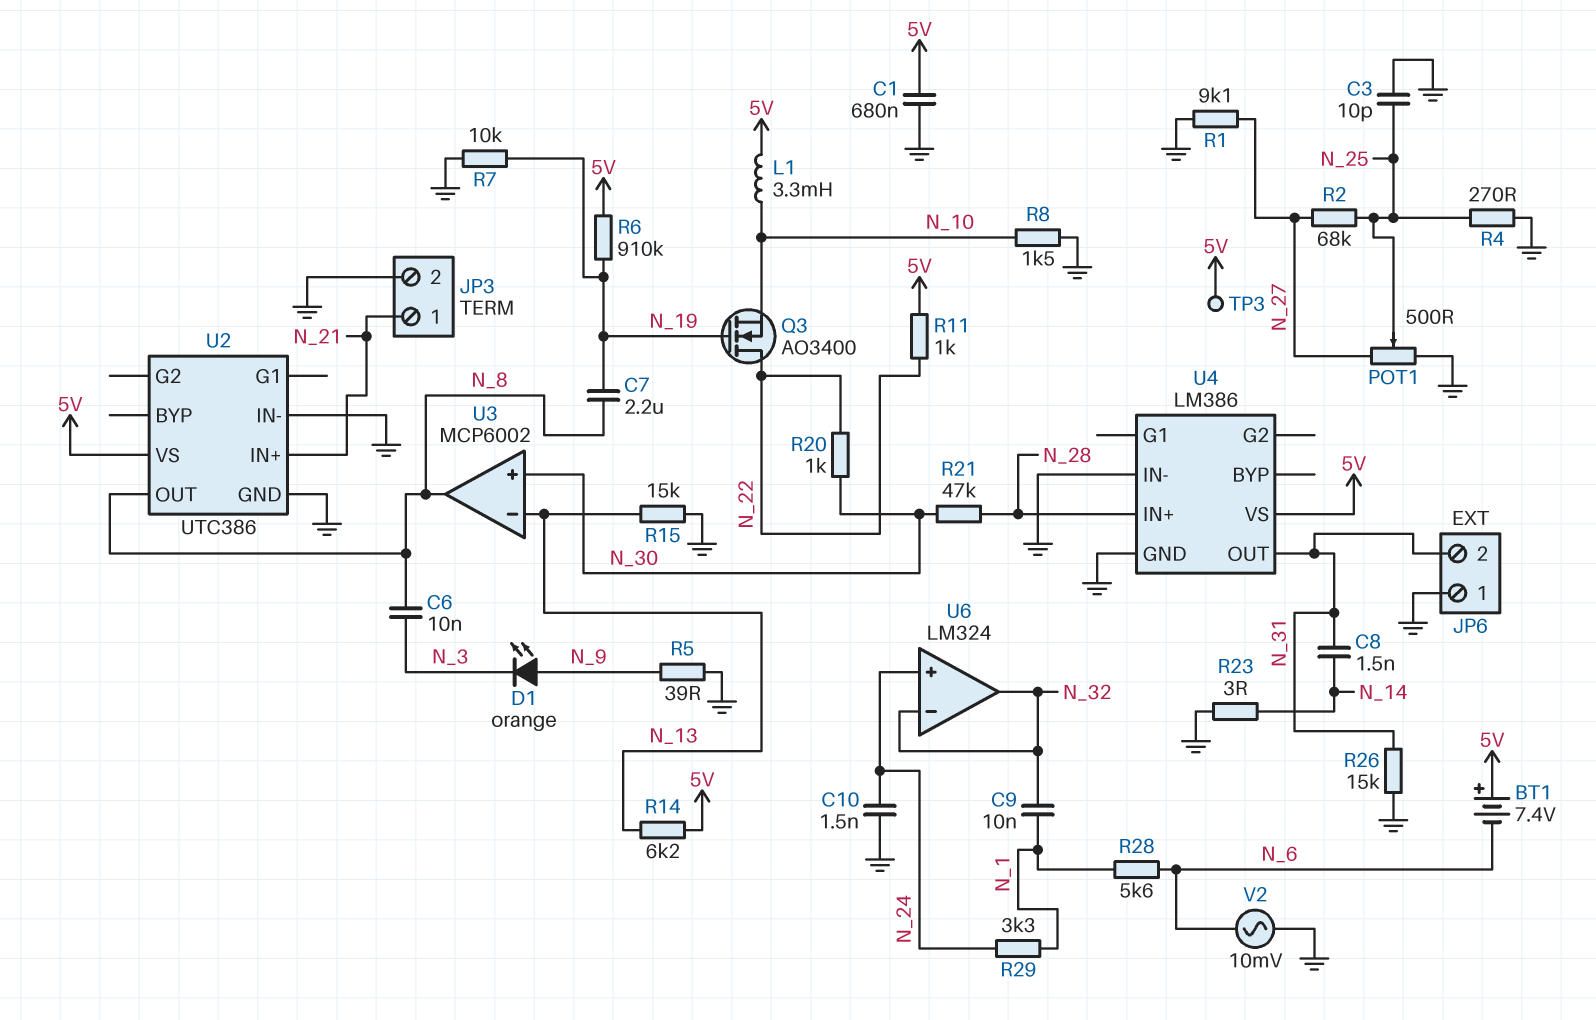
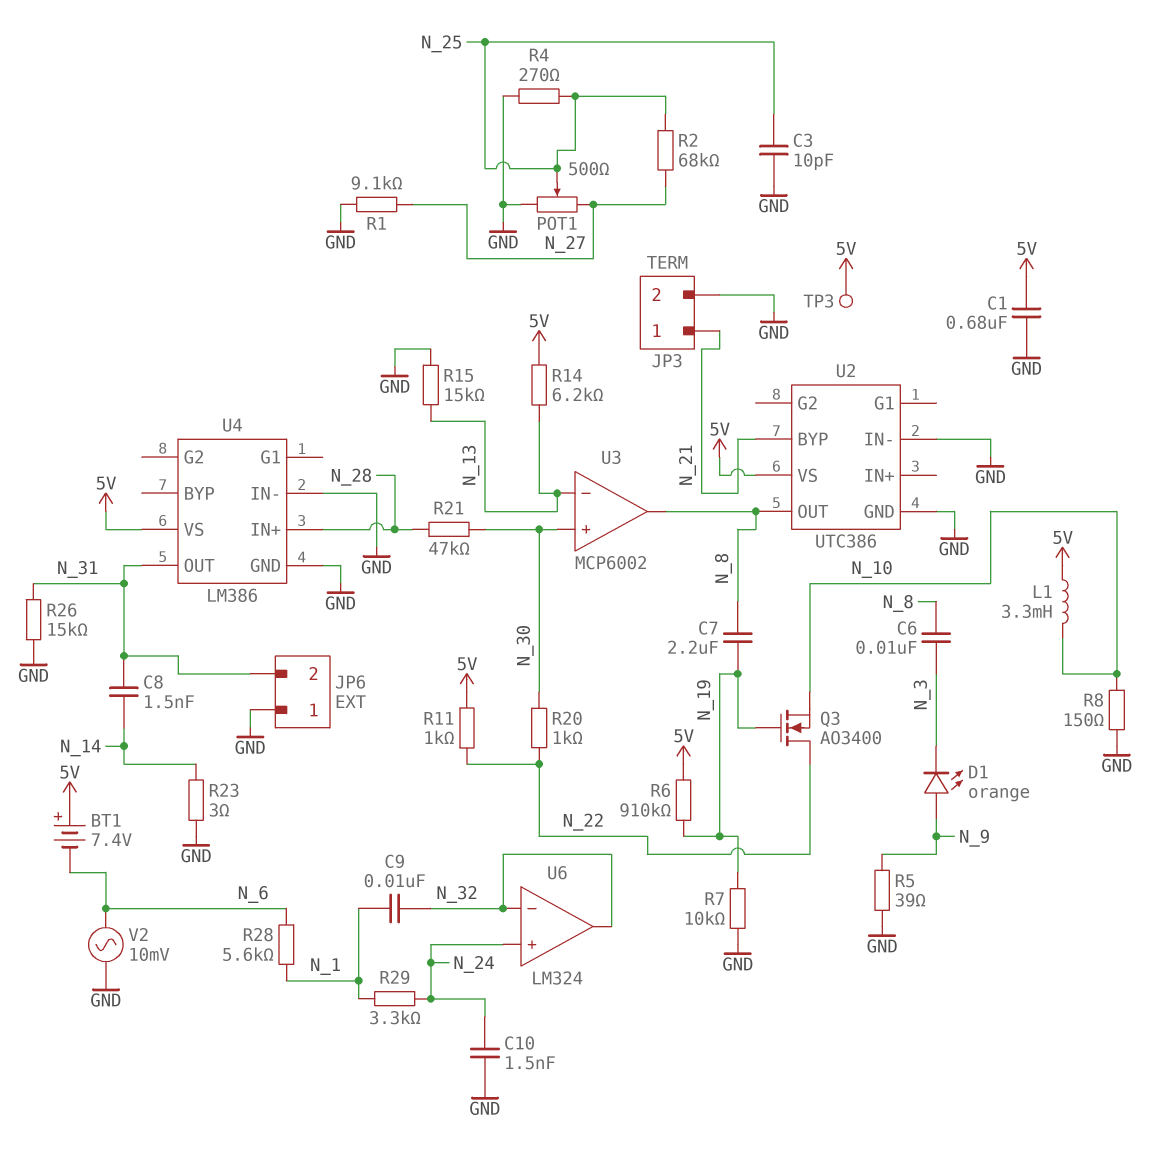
R8: 1.5k (GND, N_10) -> 150 (GND, N_10)
U2 pin BYP: none -> N_21
U2 pin IN+: N_21 -> none

